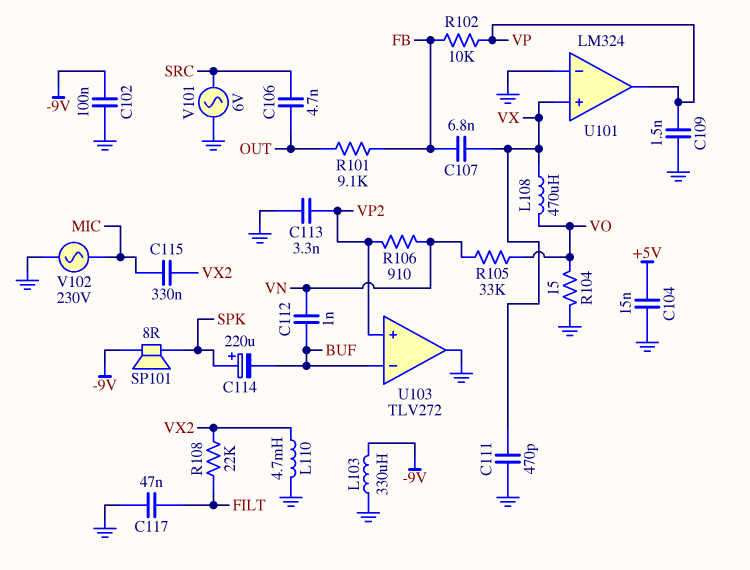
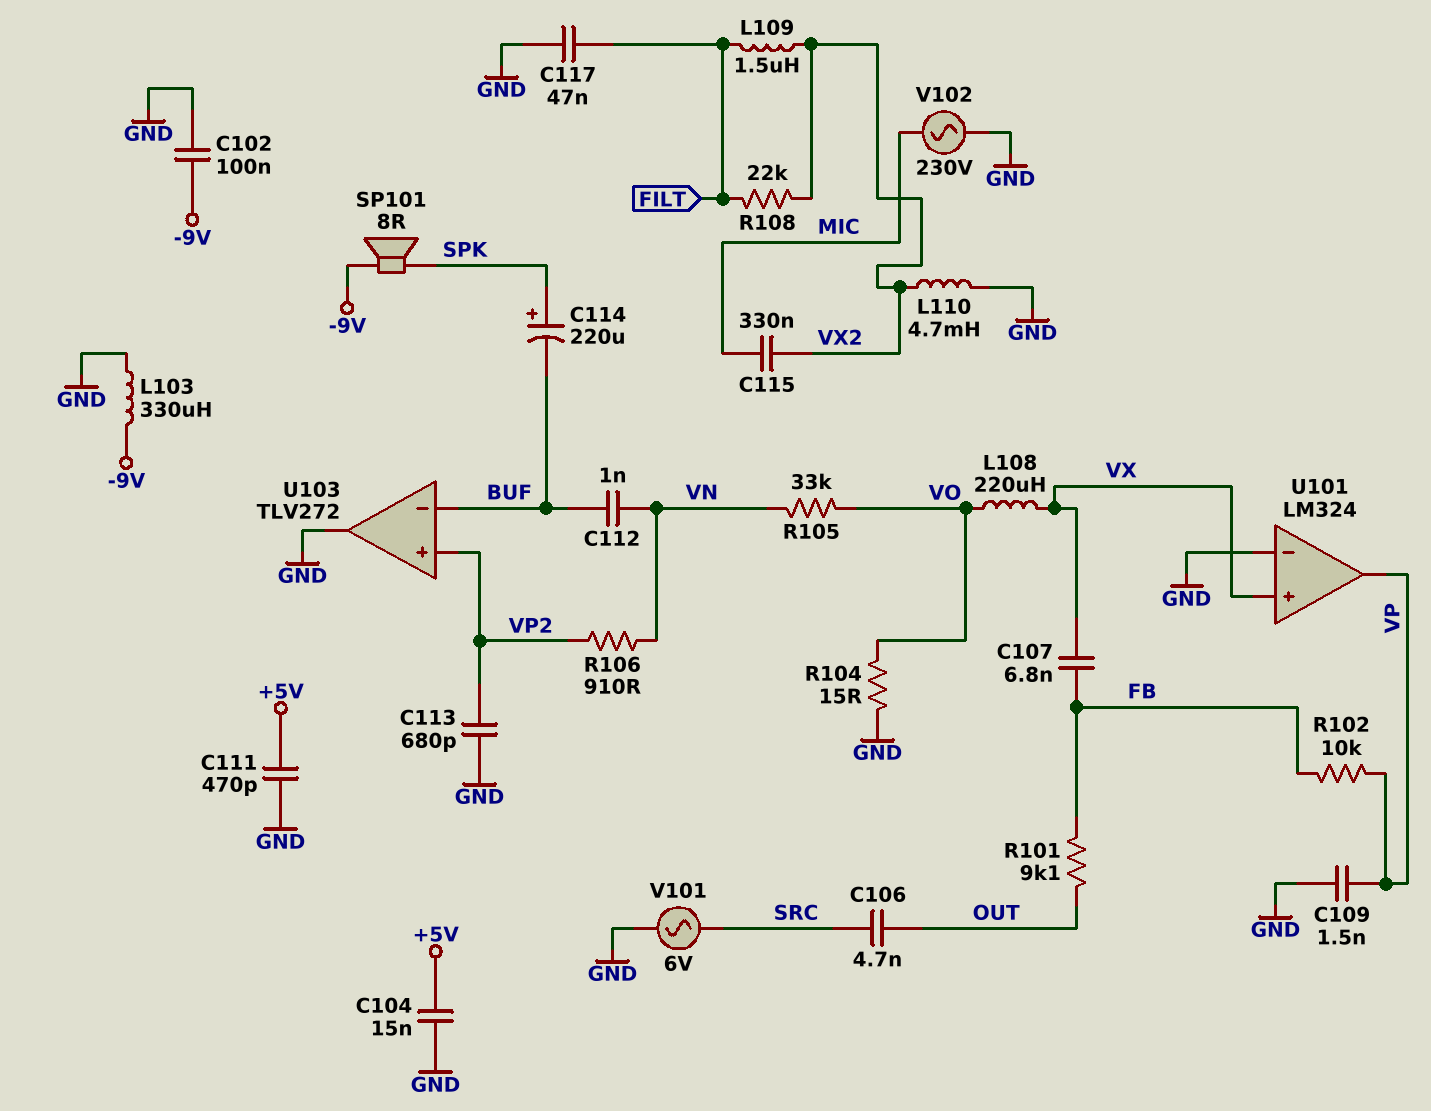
C111: 470pF (GND, VX) -> 470pF (+5V, GND)
C113: 3.3nF (GND, VP2) -> 680pF (GND, VP2)
L108: 470uH (VO, VX) -> 220uH (VO, VX)
L109: none -> 1.5uH (FILT, VX2)

